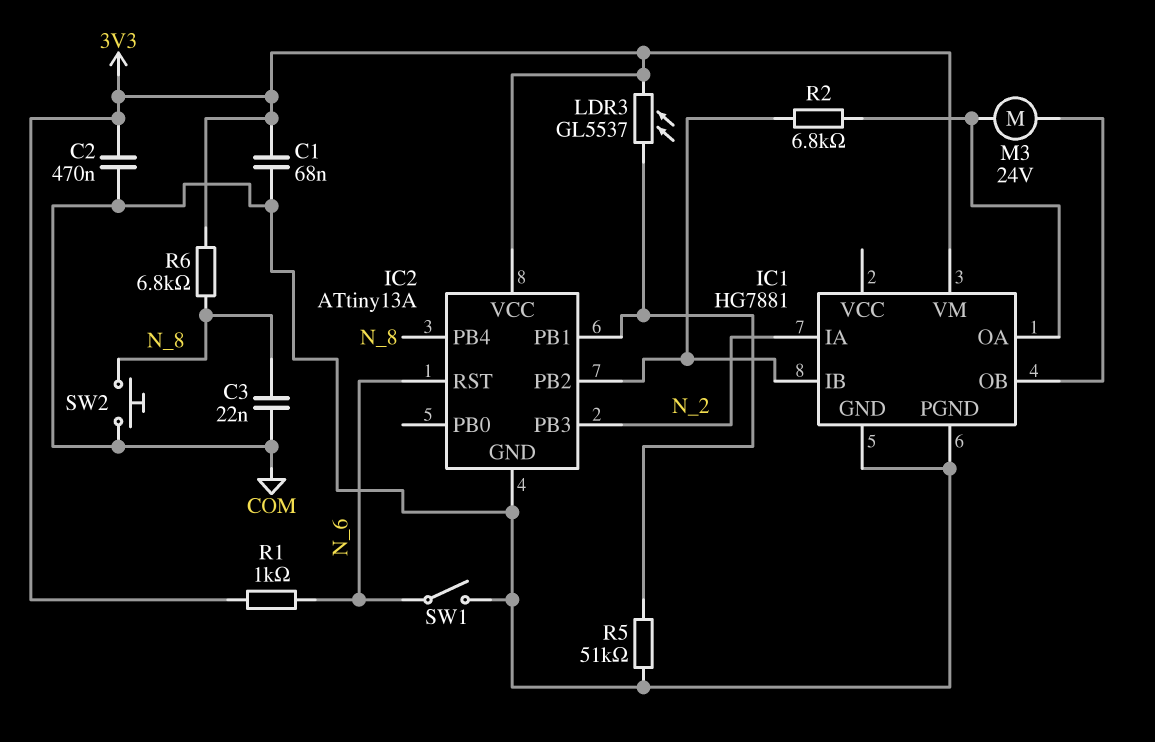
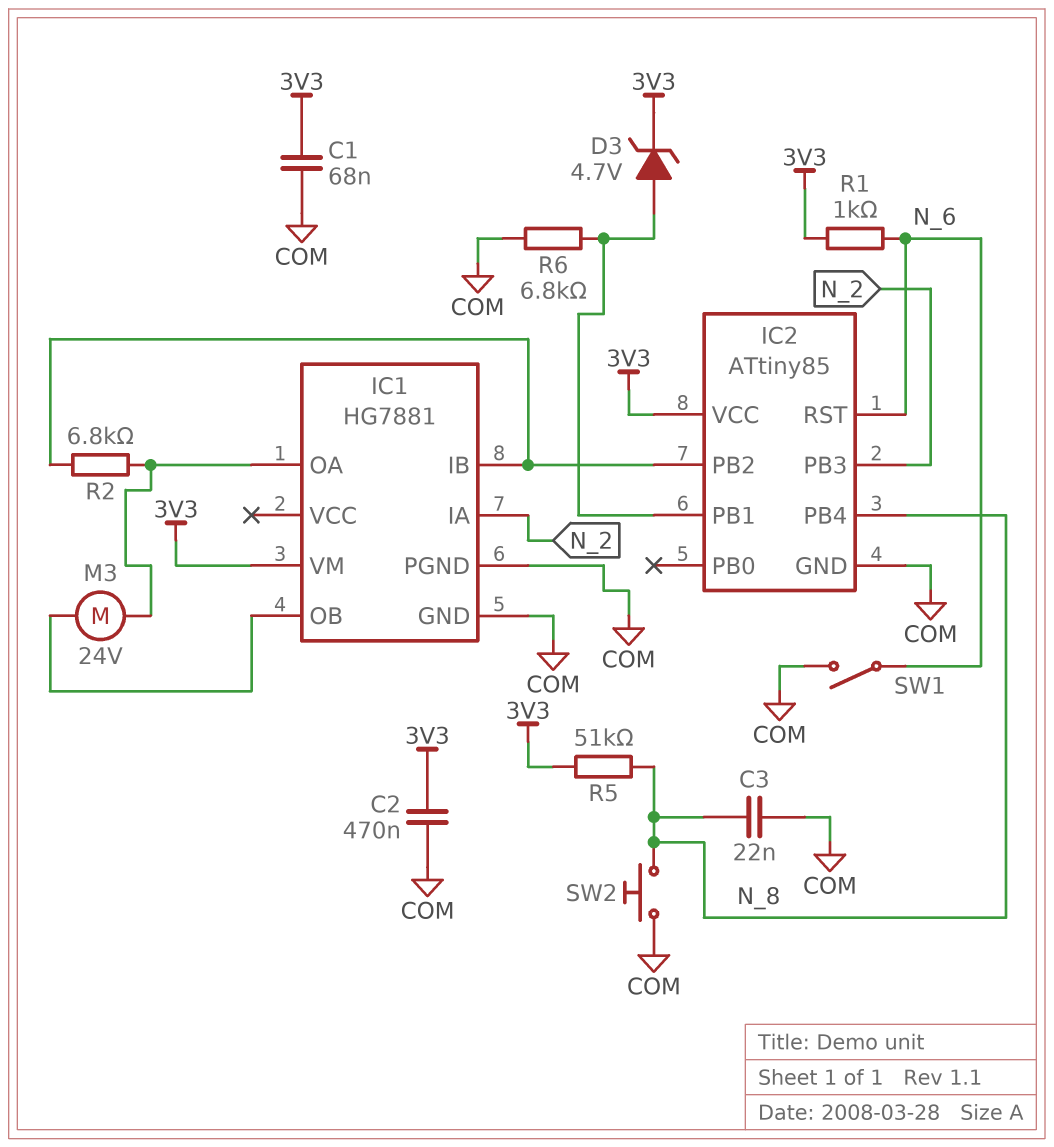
D3: none -> zener 4.7V (A IC2/PB1, K 3V3)
IC2: ATtiny13A -> ATtiny85
LDR3: GL5537 (3V3, IC2/PB1) -> none
R5: 51k (COM, IC2/PB1) -> 51k (3V3, N_8)
R6: 6.8k (3V3, N_8) -> 6.8k (COM, IC2/PB1)

